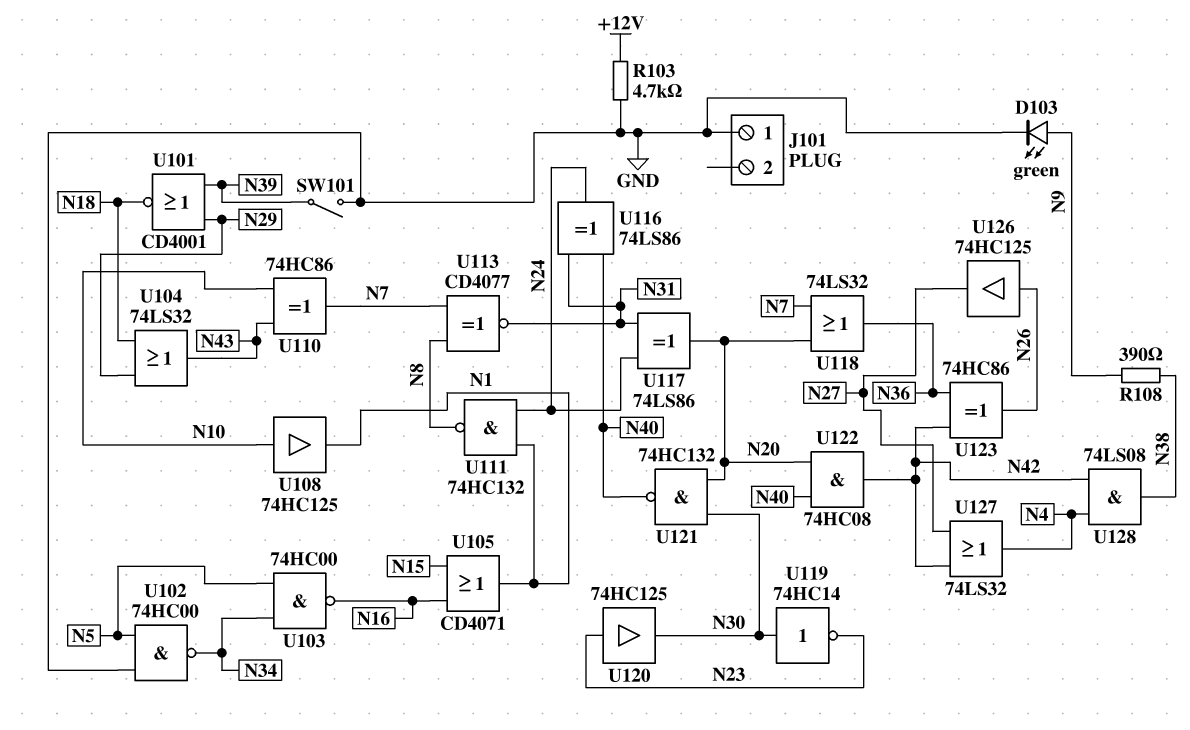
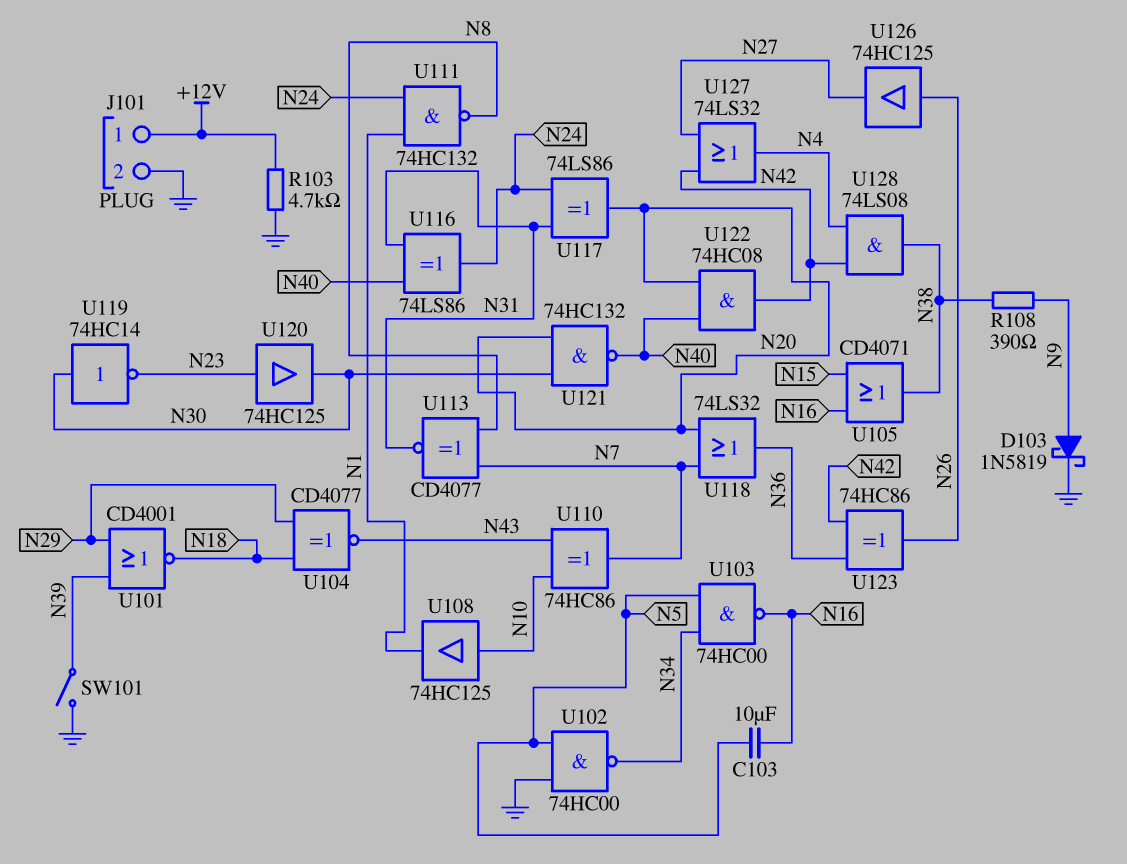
C103: none -> 10uF (N5, N16)
D103: LED green (A N9, K GND) -> schottky 1N5819 (A N9, K GND)
J101 pin 1: GND -> +12V
J101 pin 2: none -> GND
U104: OR 74LS32 (in N18, in N29, out N43) -> XNOR CD4077 (in N18, in N29, out N43)
U105: OR CD4071 (in N15, in N16, out N1) -> OR CD4071 (in N15, in N16, out N38)

